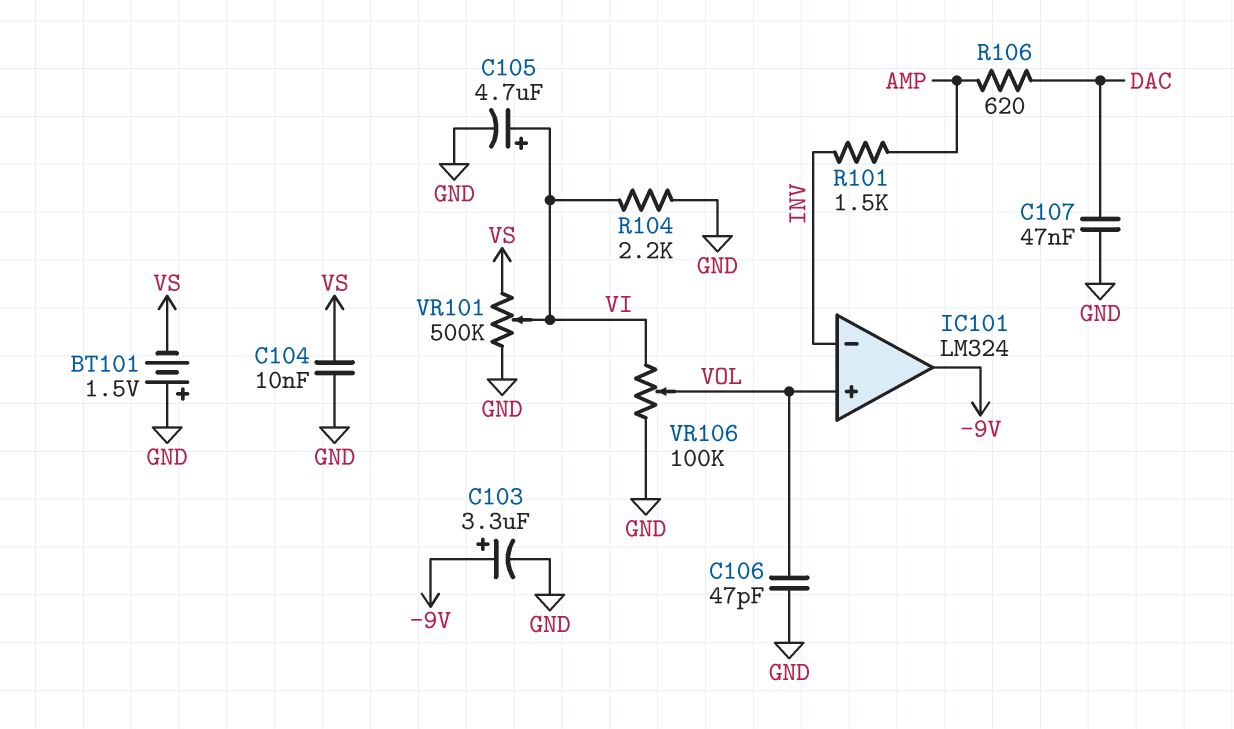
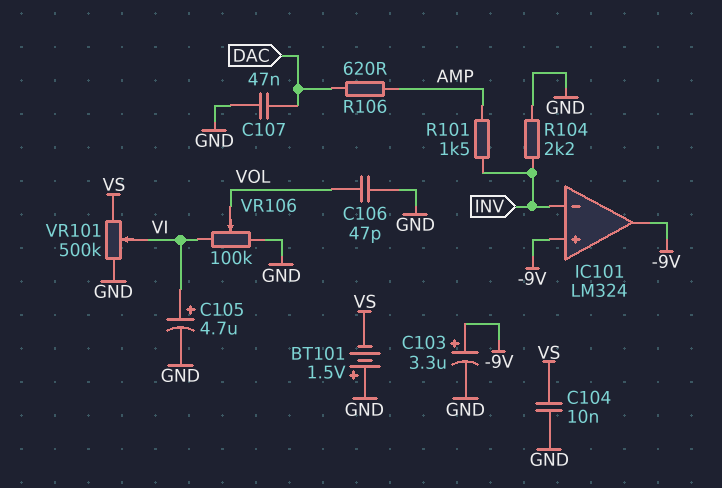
IC101 pin in+: VOL -> -9V
R104: 2.2k (GND, VI) -> 2.2k (GND, INV)

